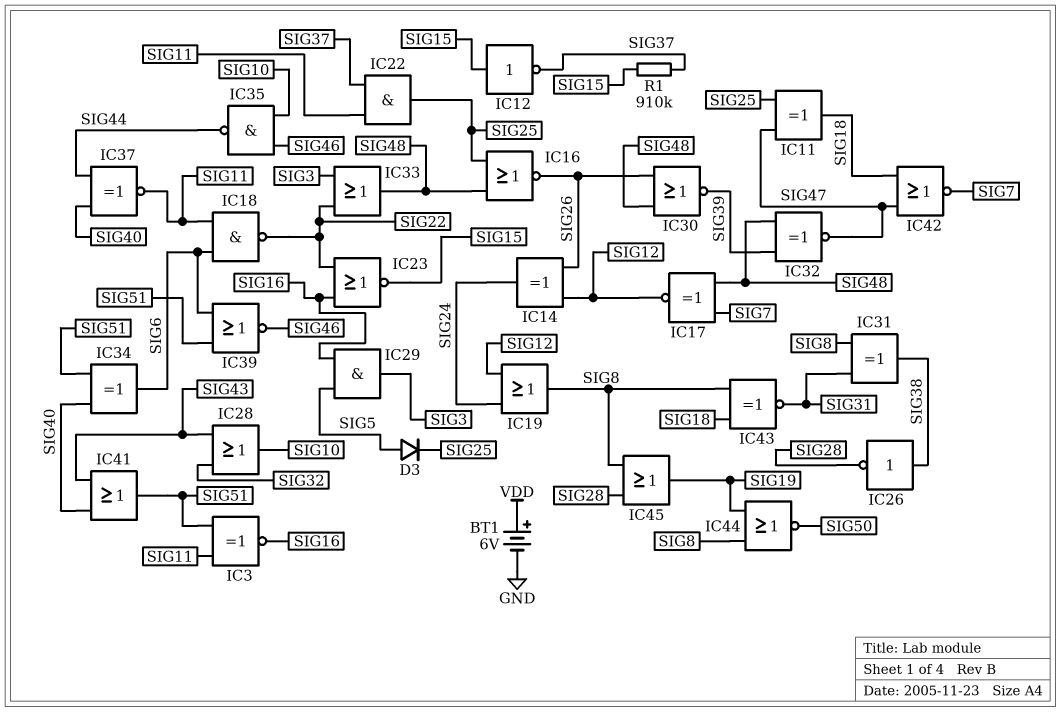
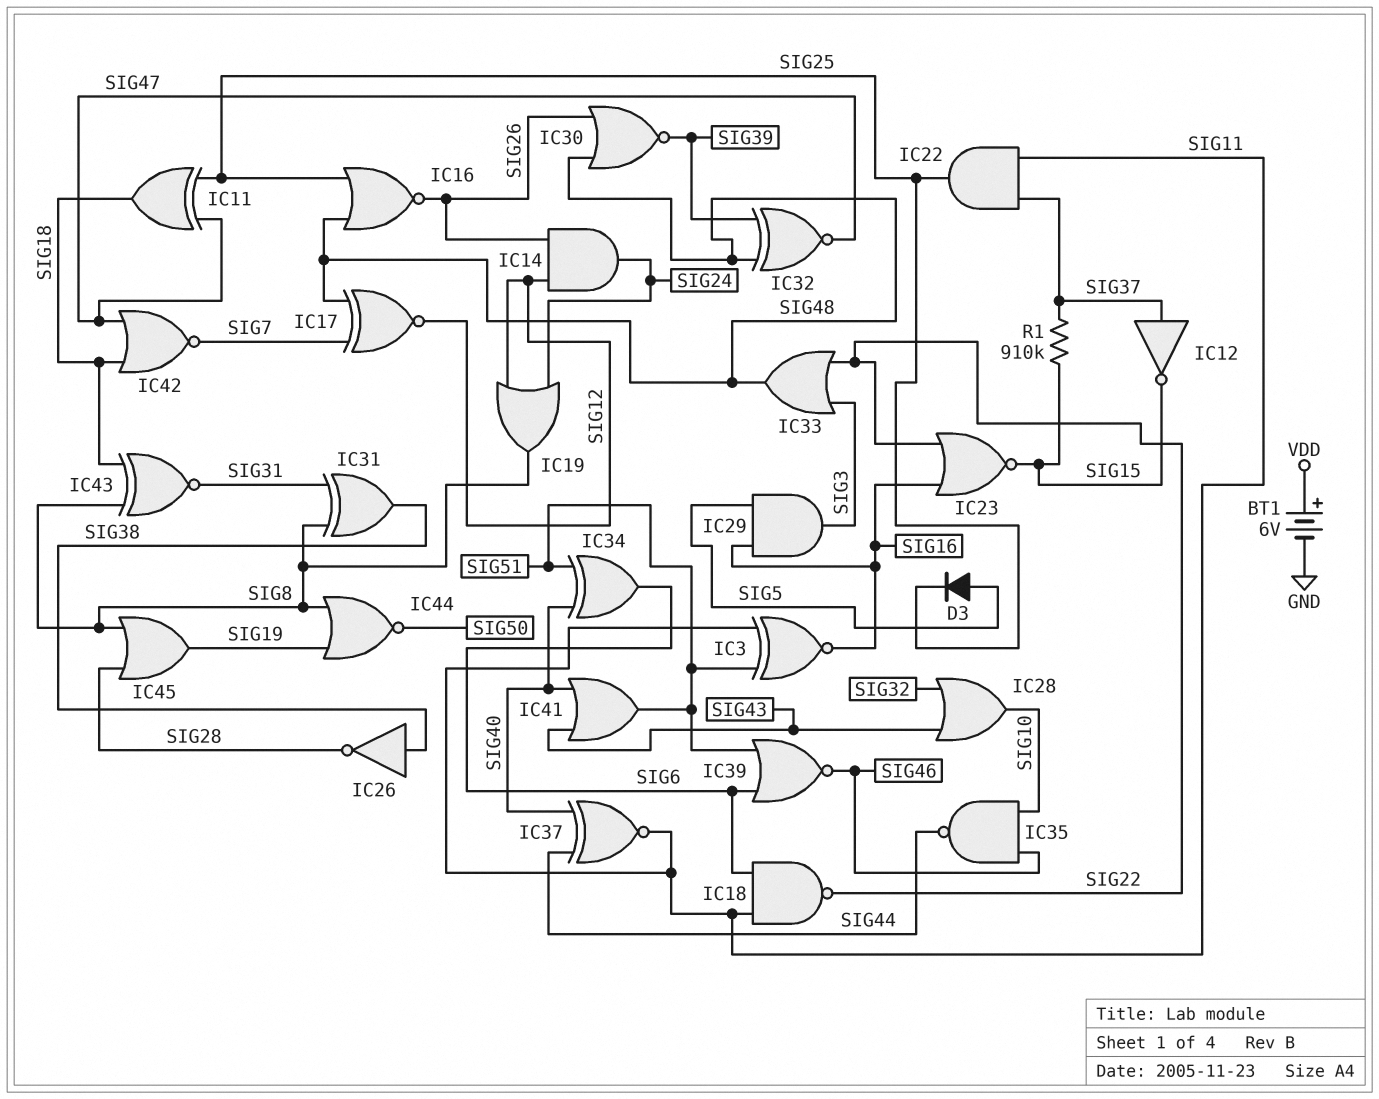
IC12: NOT (in SIG15, out SIG37) -> NOT (in SIG37, out SIG15)
IC14: XOR (in SIG12, in SIG26, out SIG24) -> AND (in SIG12, in SIG26, out SIG24)

